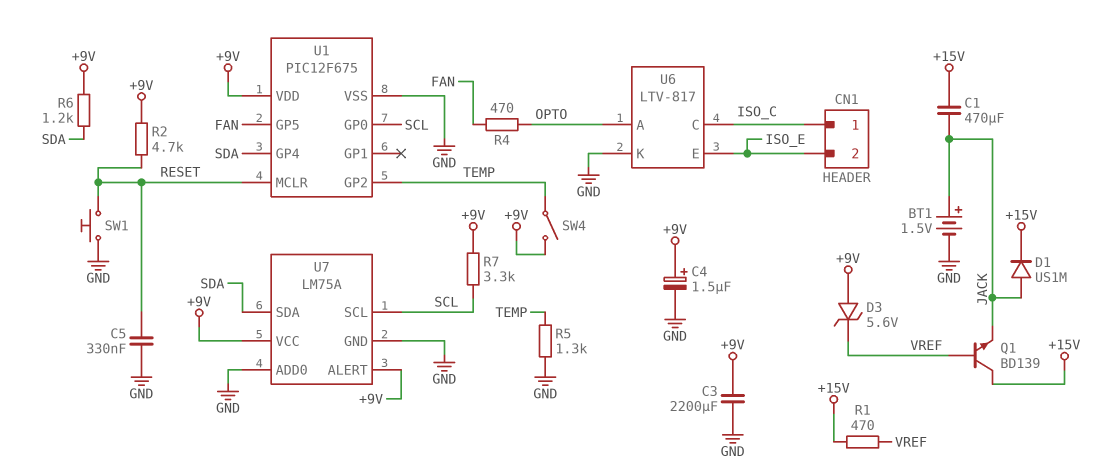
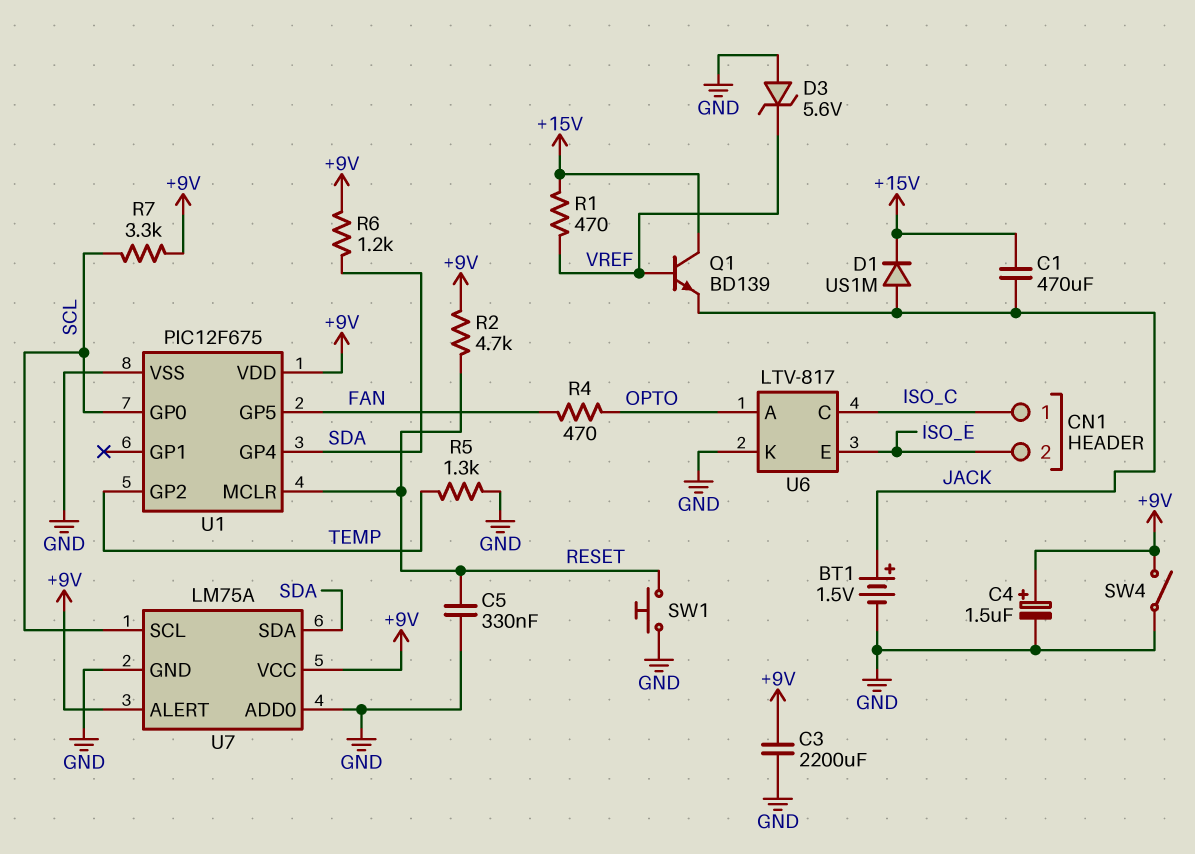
D3: zener 5.6V (A +9V, K VREF) -> zener 5.6V (A GND, K VREF)
SW4: switch (+9V, TEMP) -> switch (+9V, GND)

